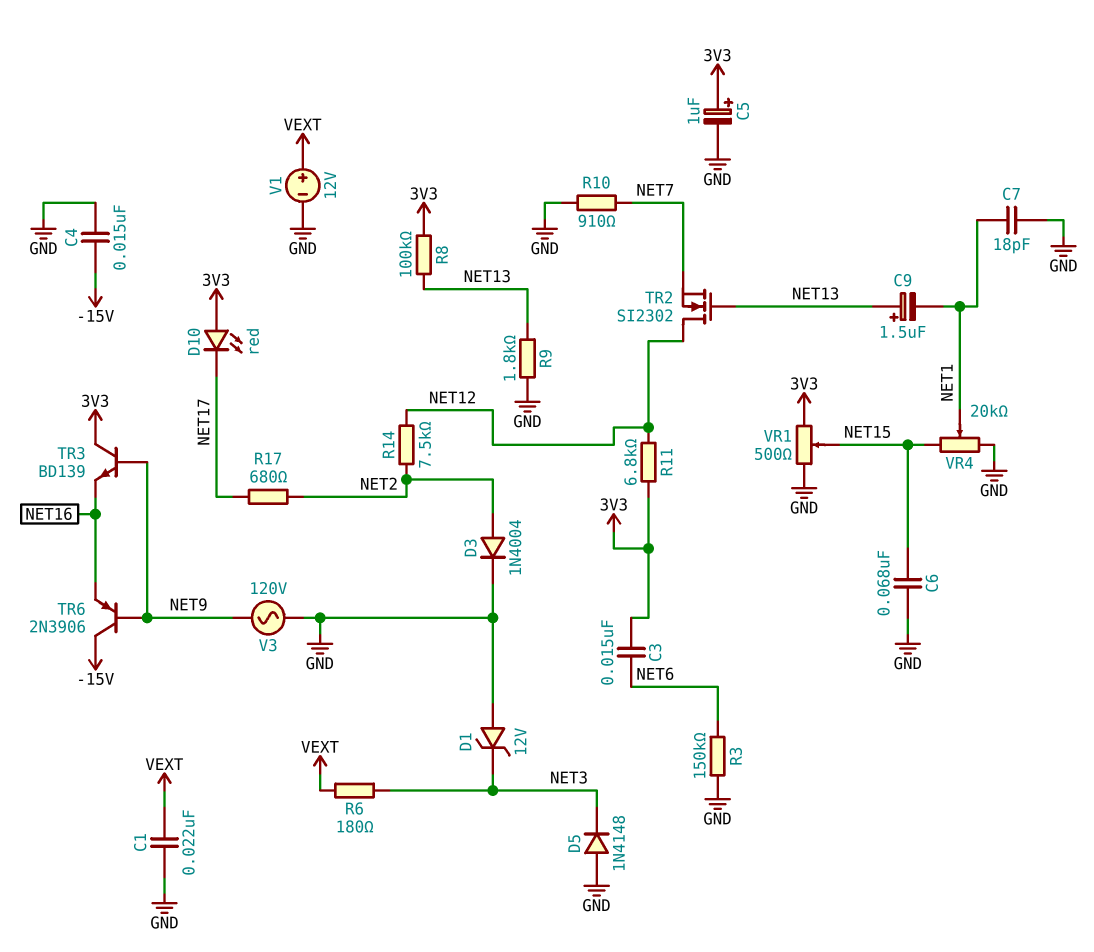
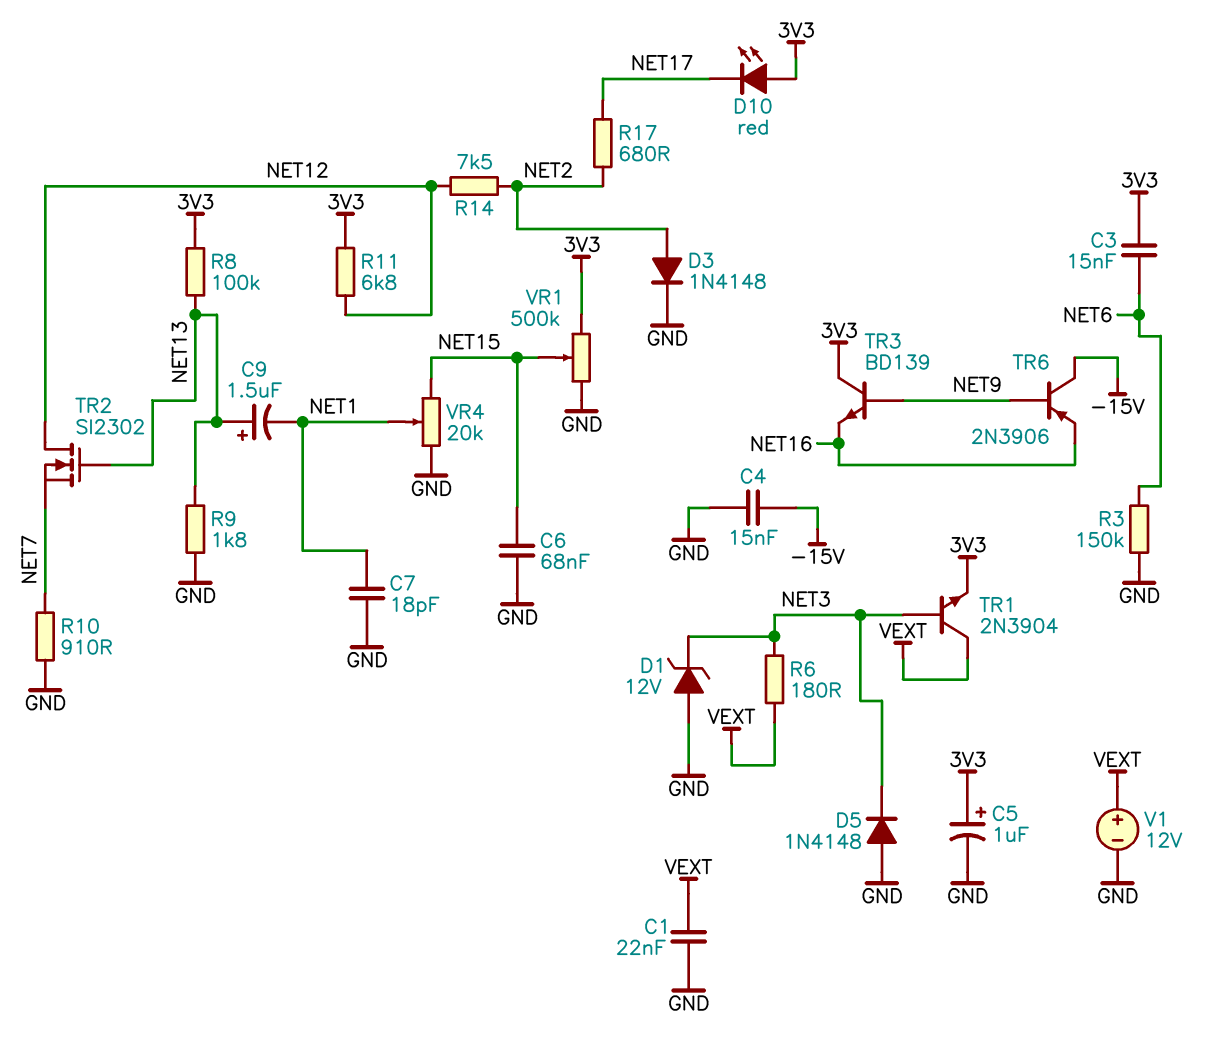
D3: diode 1N4004 (A NET2, K GND) -> diode 1N4148 (A NET2, K GND)
TR1: none -> NPN 2N3904 (B NET3, C VEXT, E 3V3)
V3: AC 120V (GND, NET9) -> none
VR1: 500 (3V3, GND, wiper NET15) -> 500k (3V3, GND, wiper NET15)

